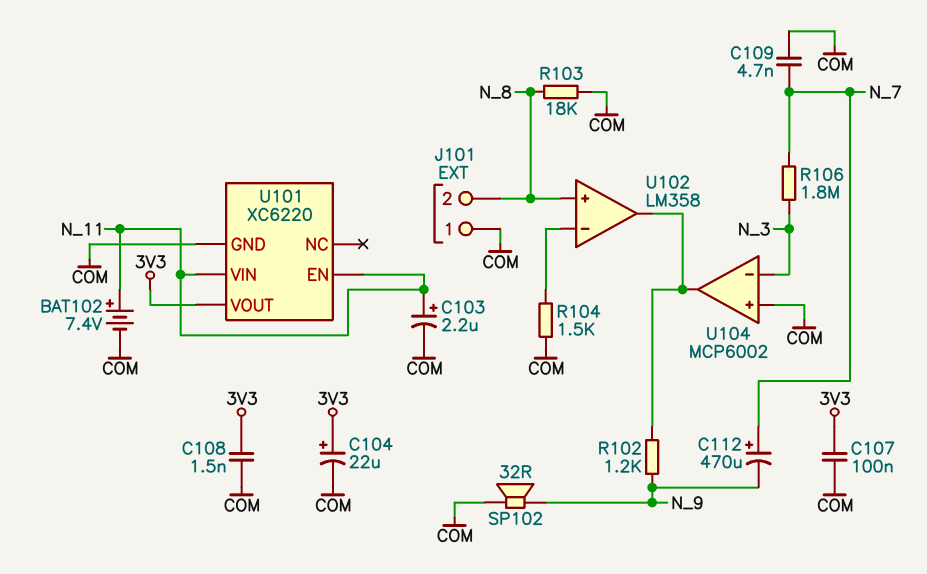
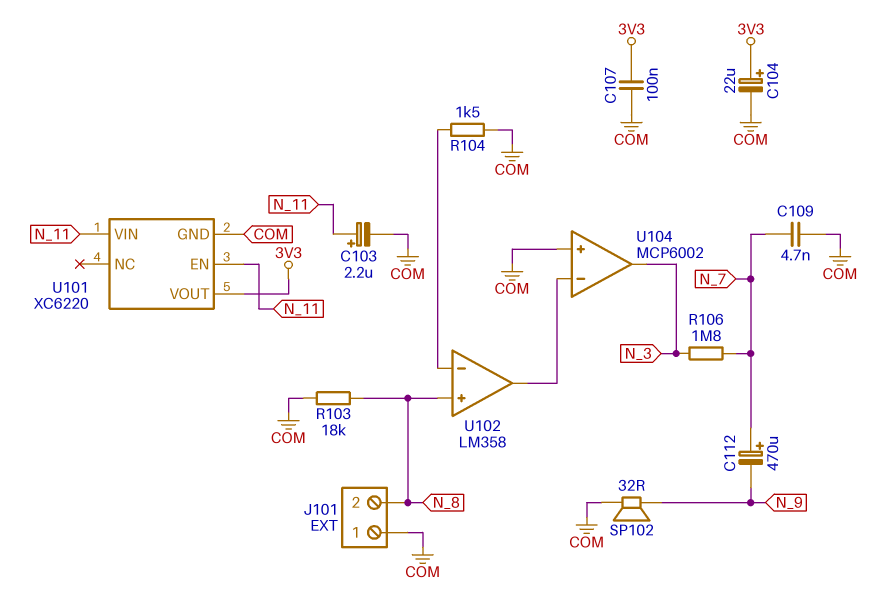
BAT102: 7.4V (plus N_11, minus COM) -> none
C108: 1.5nF (3V3, COM) -> none
R102: 1.2k (N_9, U102/out) -> none
U104 pin in-: N_3 -> U102/out
U104 pin out: U102/out -> N_3

